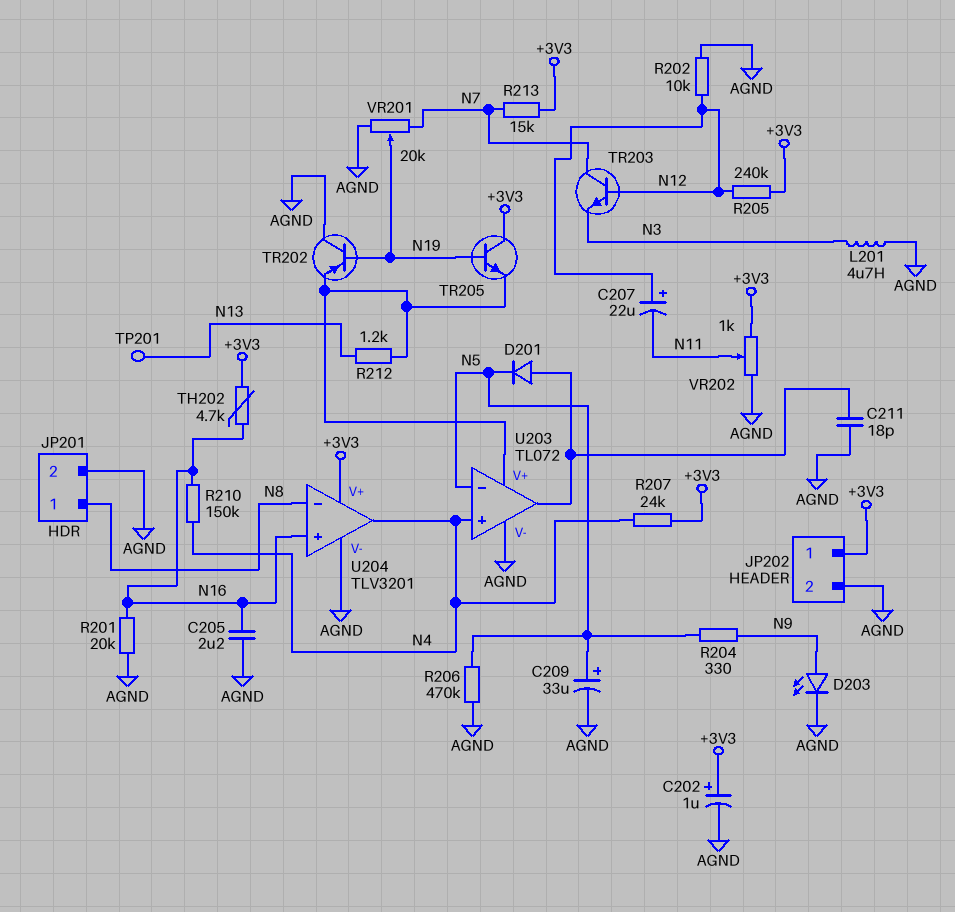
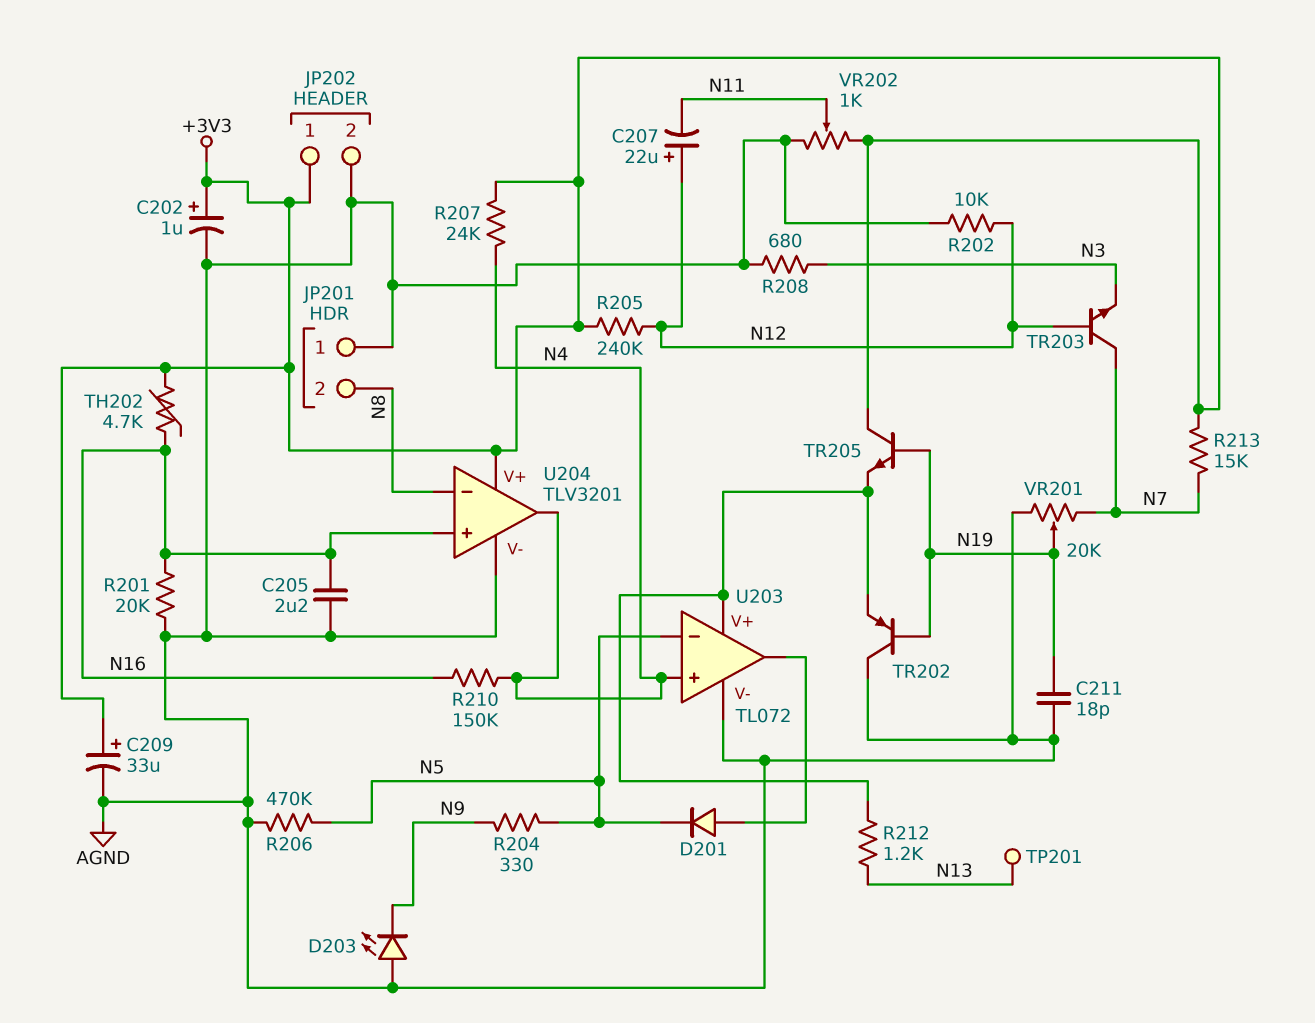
C209: 33uF (plus N5, minus AGND) -> 33uF (plus +3V3, minus AGND)
C211: 18pF (AGND, U203/out) -> 18pF (AGND, N19)
D203: LED (A N9, K AGND) -> LED (A AGND, K N9)
JP201 pin 1: N8 -> AGND
JP201 pin 2: AGND -> N8
L201: 4.7uH (AGND, N3) -> none
R208: none -> 680 (AGND, N3)

